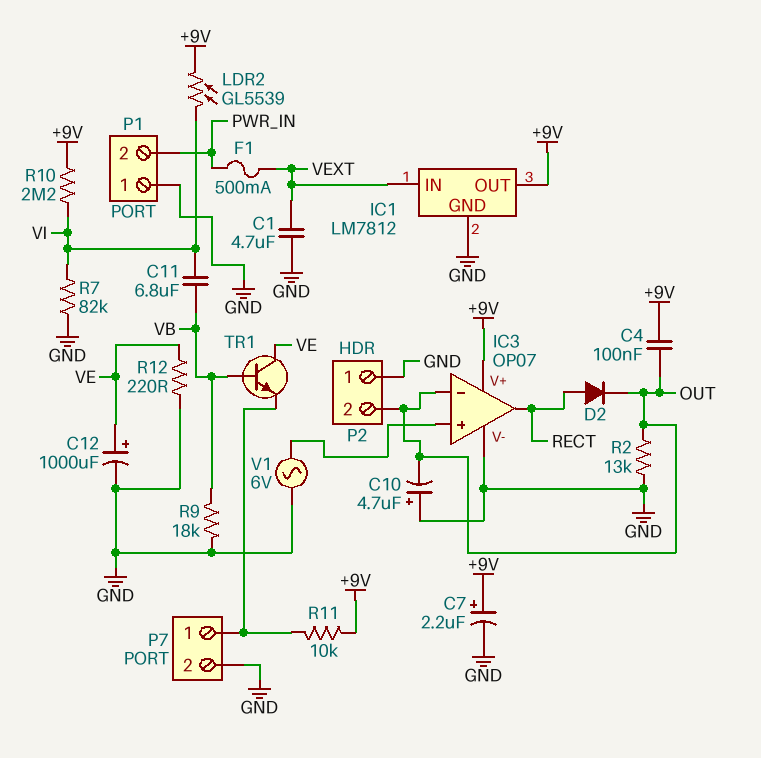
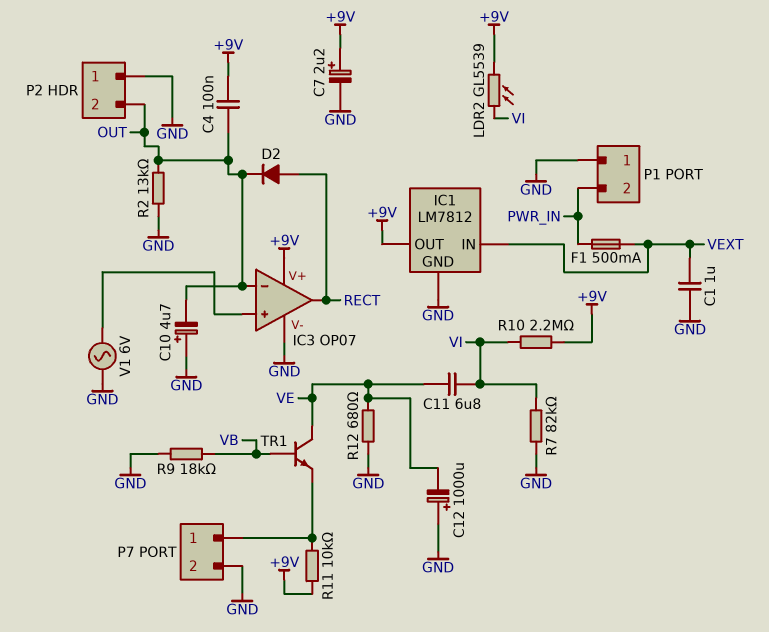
C1: 4.7uF (GND, VEXT) -> 1uF (GND, VEXT)
C11: 6.8uF (VB, VI) -> 6.8uF (VE, VI)
C12: 1000uF (plus VE, minus GND) -> 1000uF (plus GND, minus VE)
R12: 220 (GND, VE) -> 680 (GND, VE)

